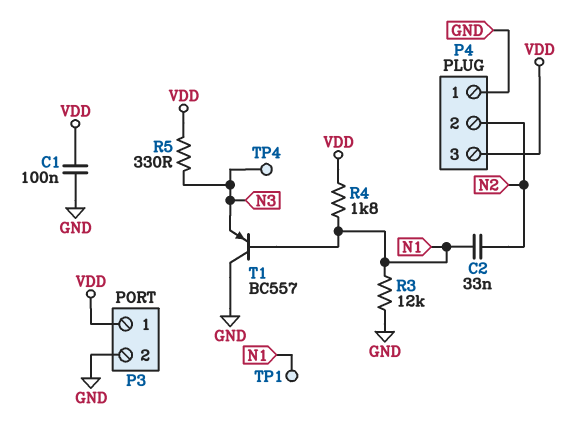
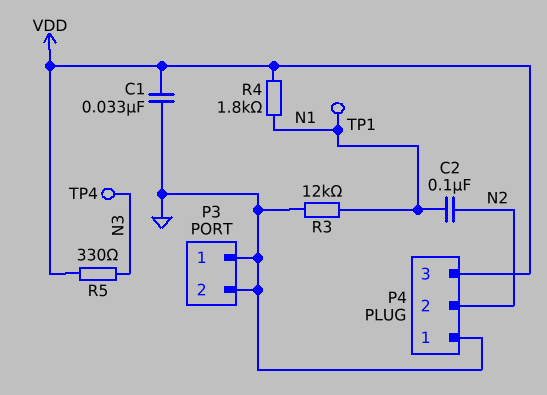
C1: 100nF (GND, VDD) -> 33nF (GND, VDD)
C2: 33nF (N1, N2) -> 100nF (N1, N2)
P3 pin 1: VDD -> GND
T1: PNP BC557 (B N1, C GND, E N3) -> none

